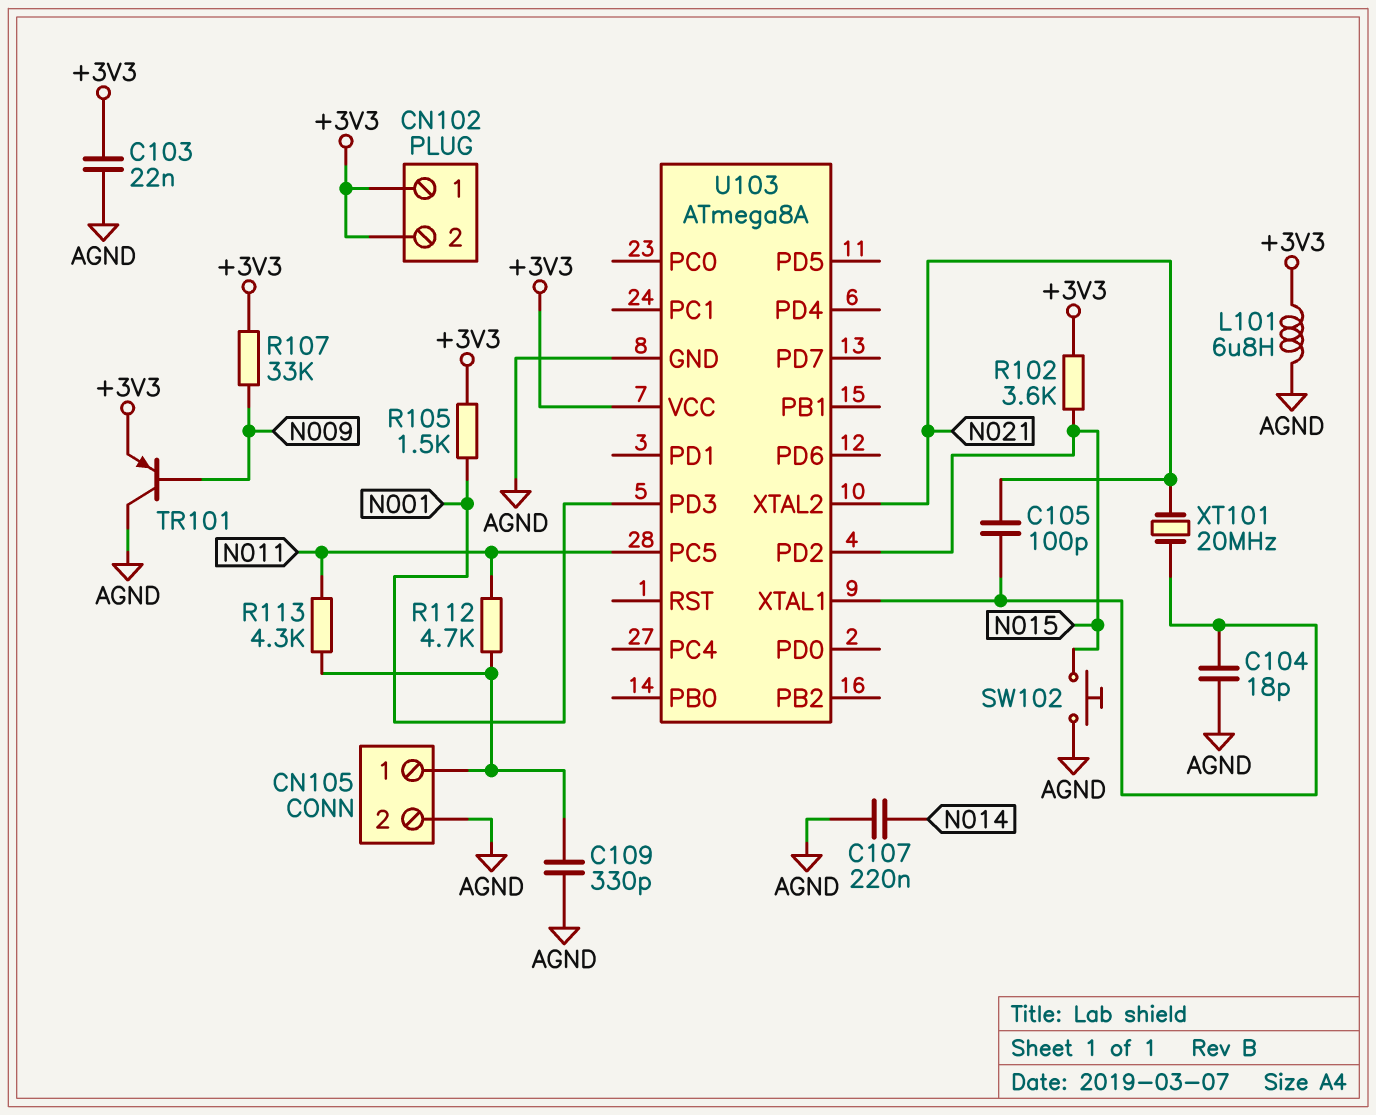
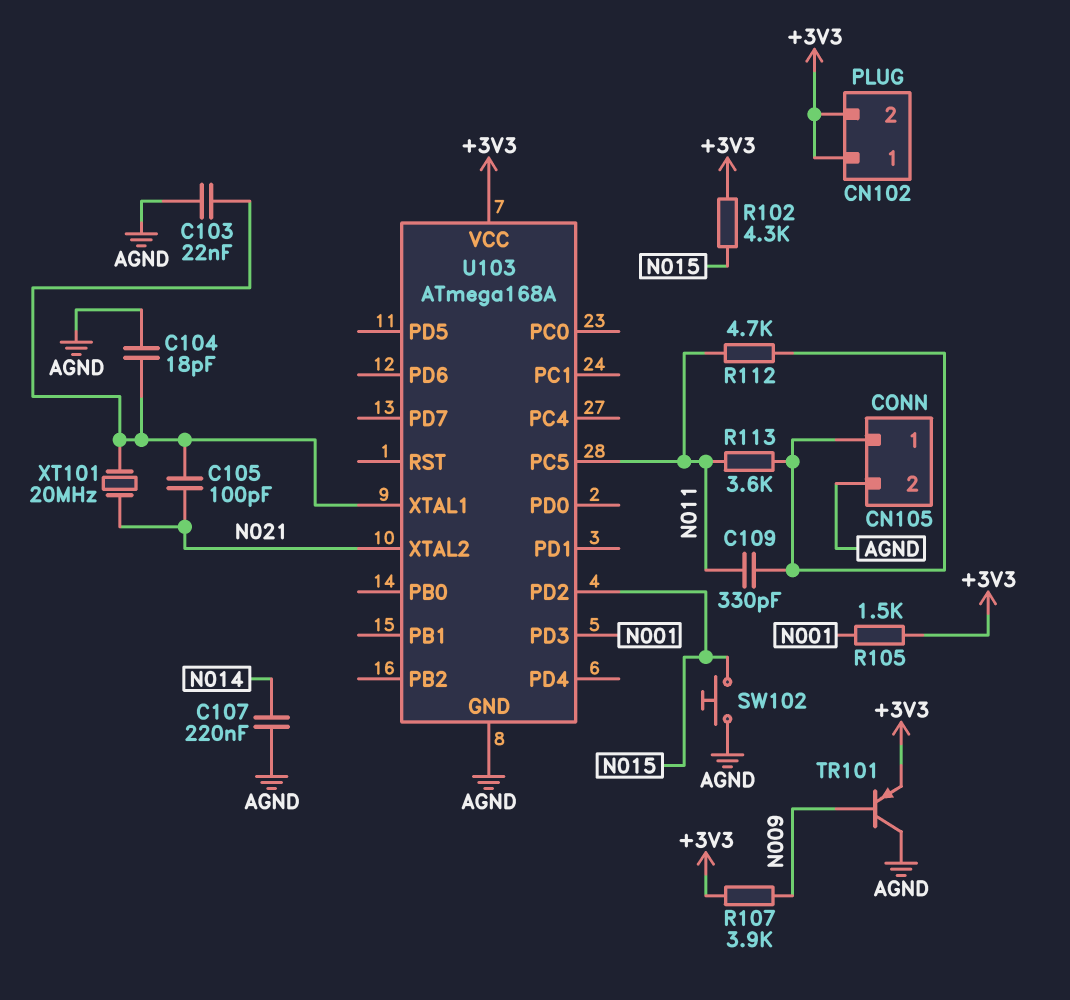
C103: 22nF (+3V3, AGND) -> 22nF (AGND, U103/XTAL1)
C109: 330pF (AGND, CN105/1) -> 330pF (CN105/1, N011)
L101: 6.8uH (+3V3, AGND) -> none
R102: 3.6k (+3V3, N015) -> 4.3k (+3V3, N015)
R107: 33k (+3V3, N009) -> 3.9k (+3V3, N009)
R113: 4.3k (CN105/1, N011) -> 3.6k (CN105/1, N011)
U103: ATmega8A -> ATmega168A

